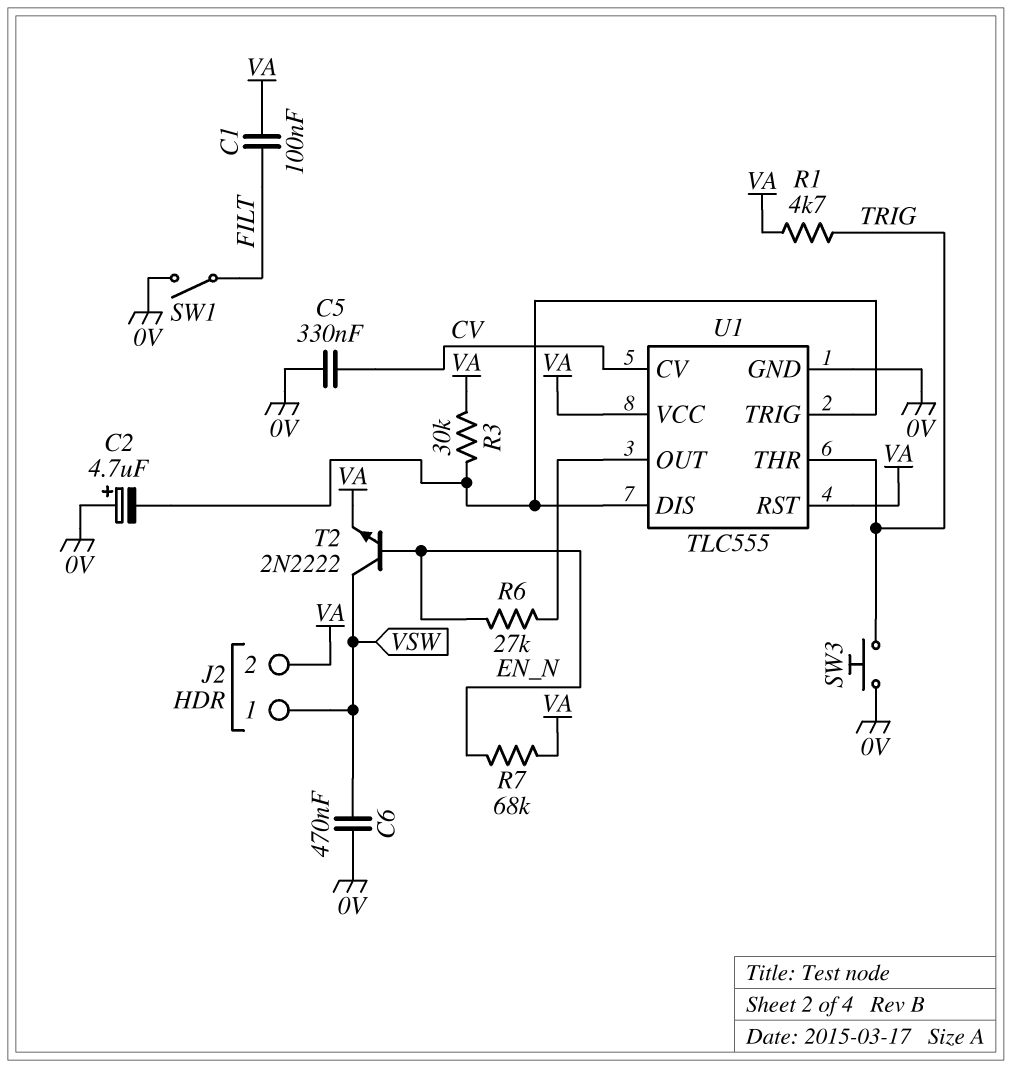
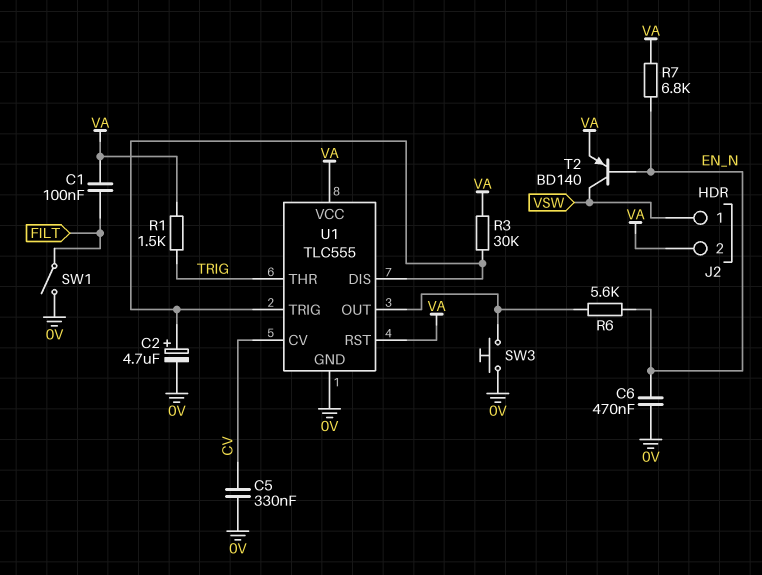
C2: 4.7uF (plus 0V, minus U1/DIS) -> 4.7uF (plus U1/DIS, minus 0V)
C6: 470nF (0V, VSW) -> 470nF (0V, EN_N)
R1: 4.7k (TRIG, VA) -> 1.5k (TRIG, VA)
R6: 27k (EN_N, U1/OUT) -> 5.6k (EN_N, U1/OUT)
R7: 68k (EN_N, VA) -> 6.8k (EN_N, VA)
SW3: button (0V, TRIG) -> button (0V, U1/OUT)
T2: NPN 2N2222 (B EN_N, C VSW, E VA) -> PNP BD140 (B EN_N, C VSW, E VA)

